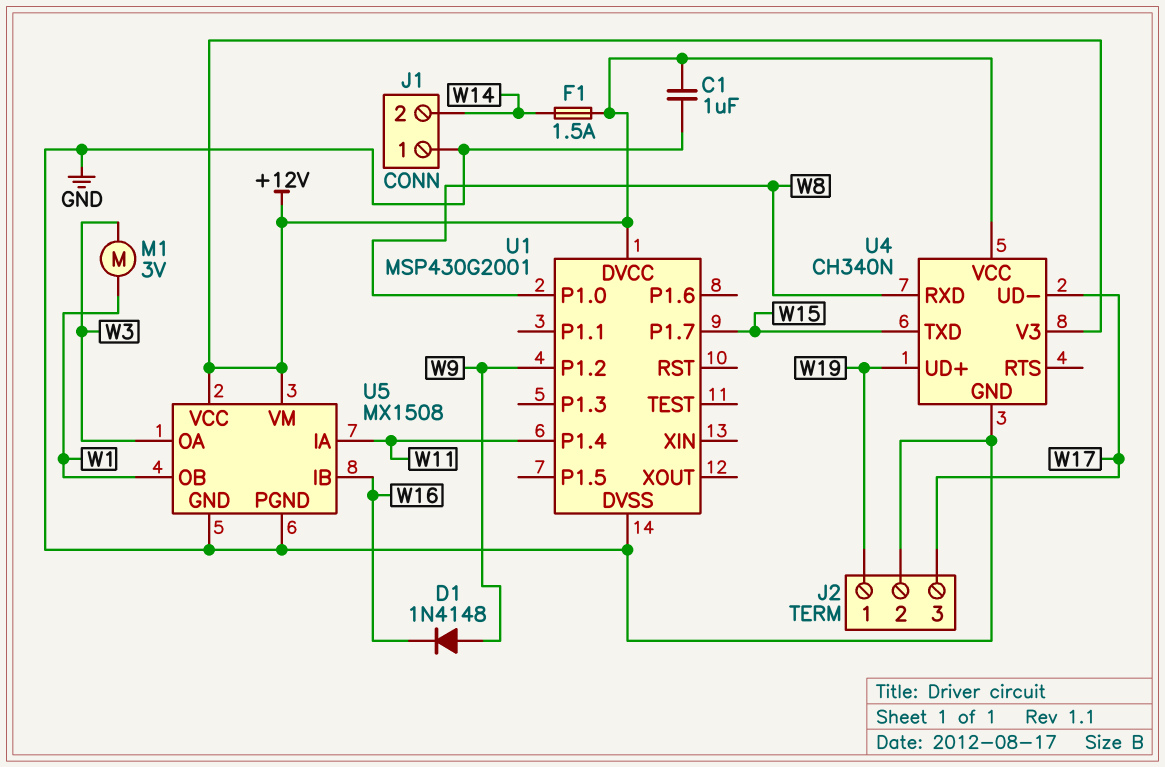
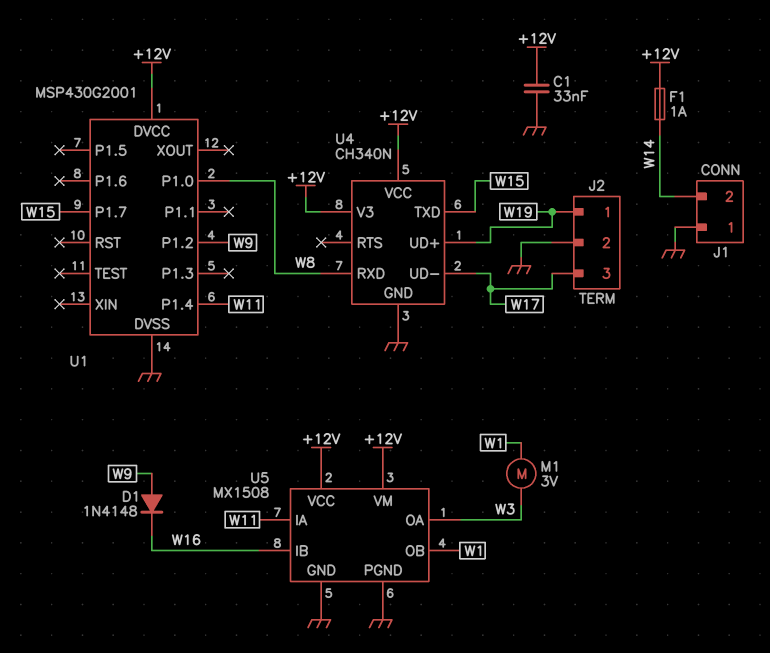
C1: 1uF (+12V, GND) -> 33nF (+12V, GND)
F1: 1.5A (+12V, W14) -> 1A (+12V, W14)

